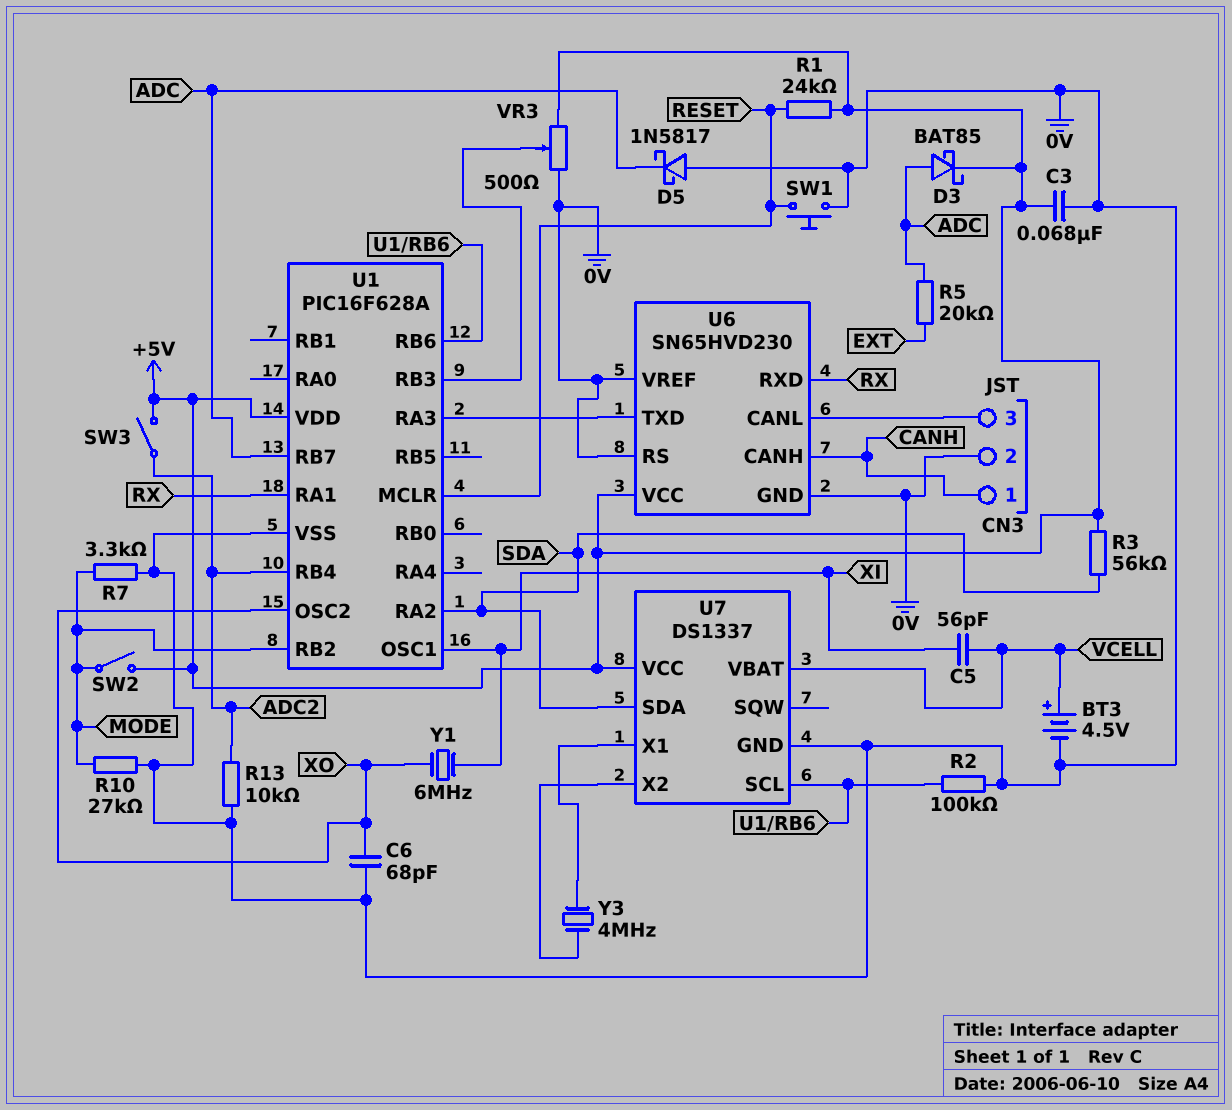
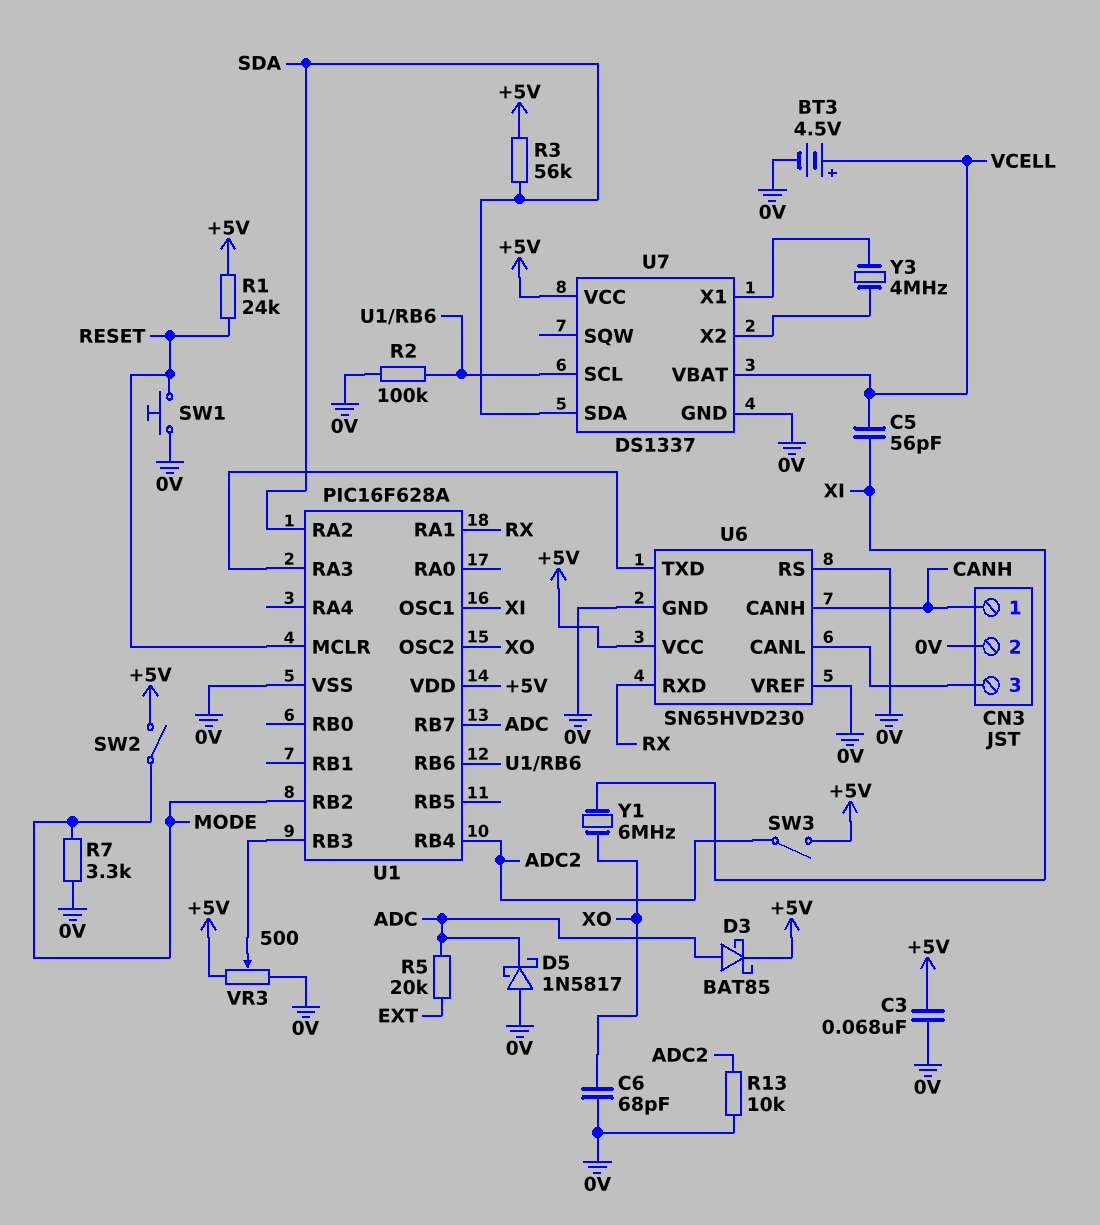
R10: 27k (0V, MODE) -> none

